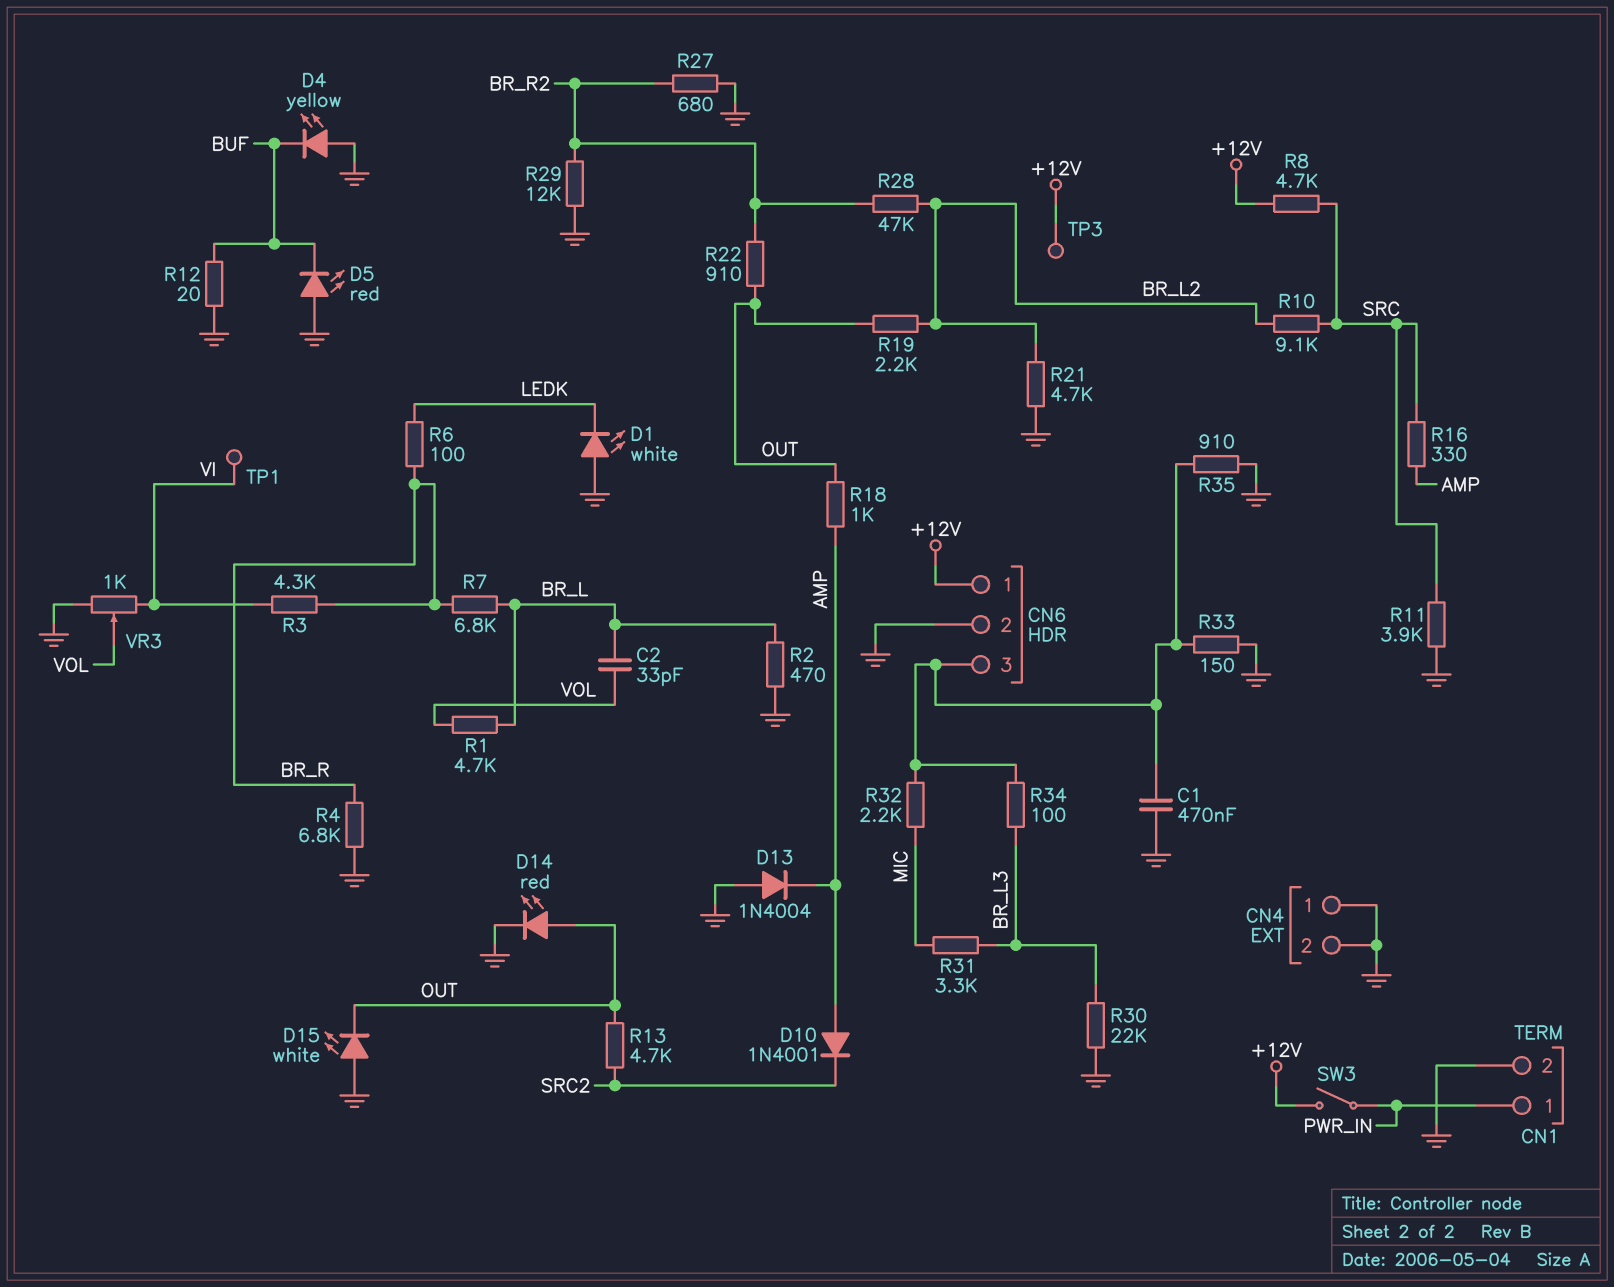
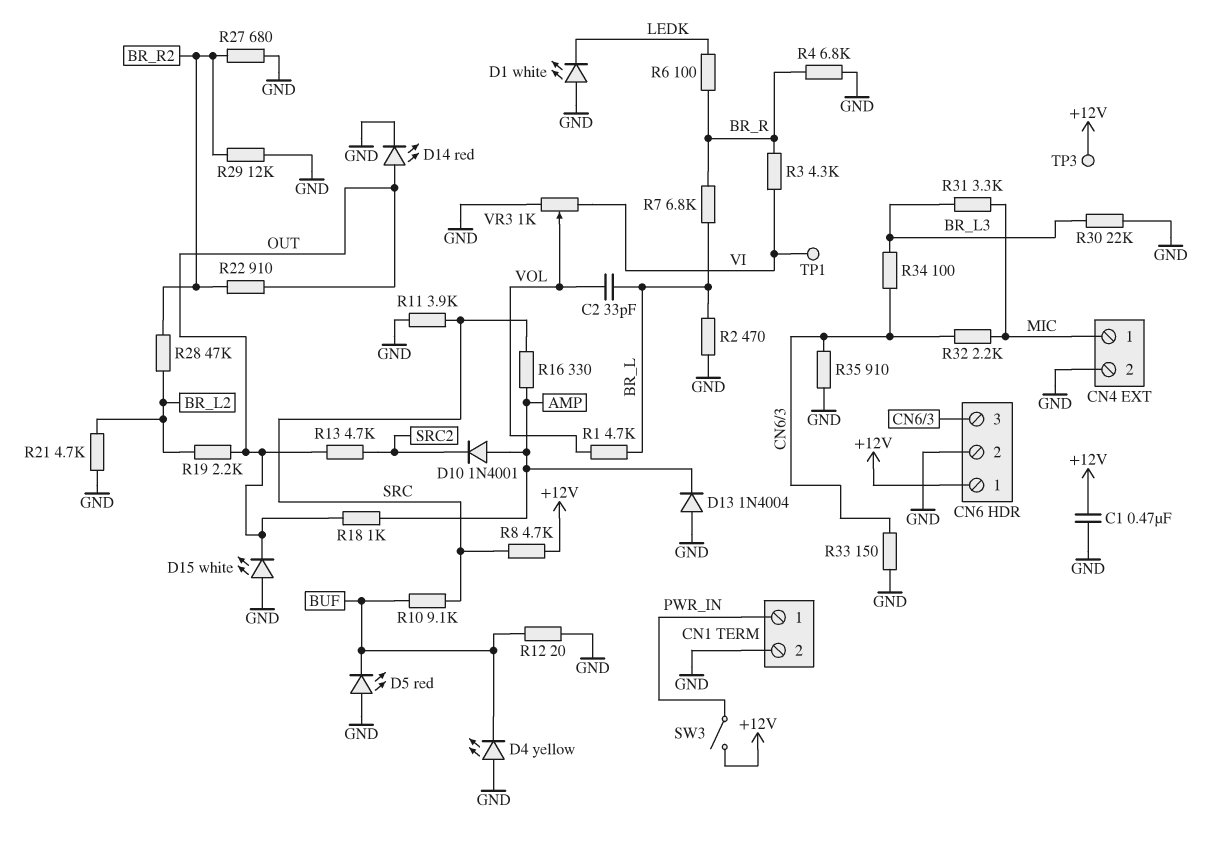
C1: 470nF (CN6/3, GND) -> 470nF (+12V, GND)
CN4 pin 1: GND -> MIC
R10: 9.1k (BR_L2, SRC) -> 9.1k (BUF, SRC)

